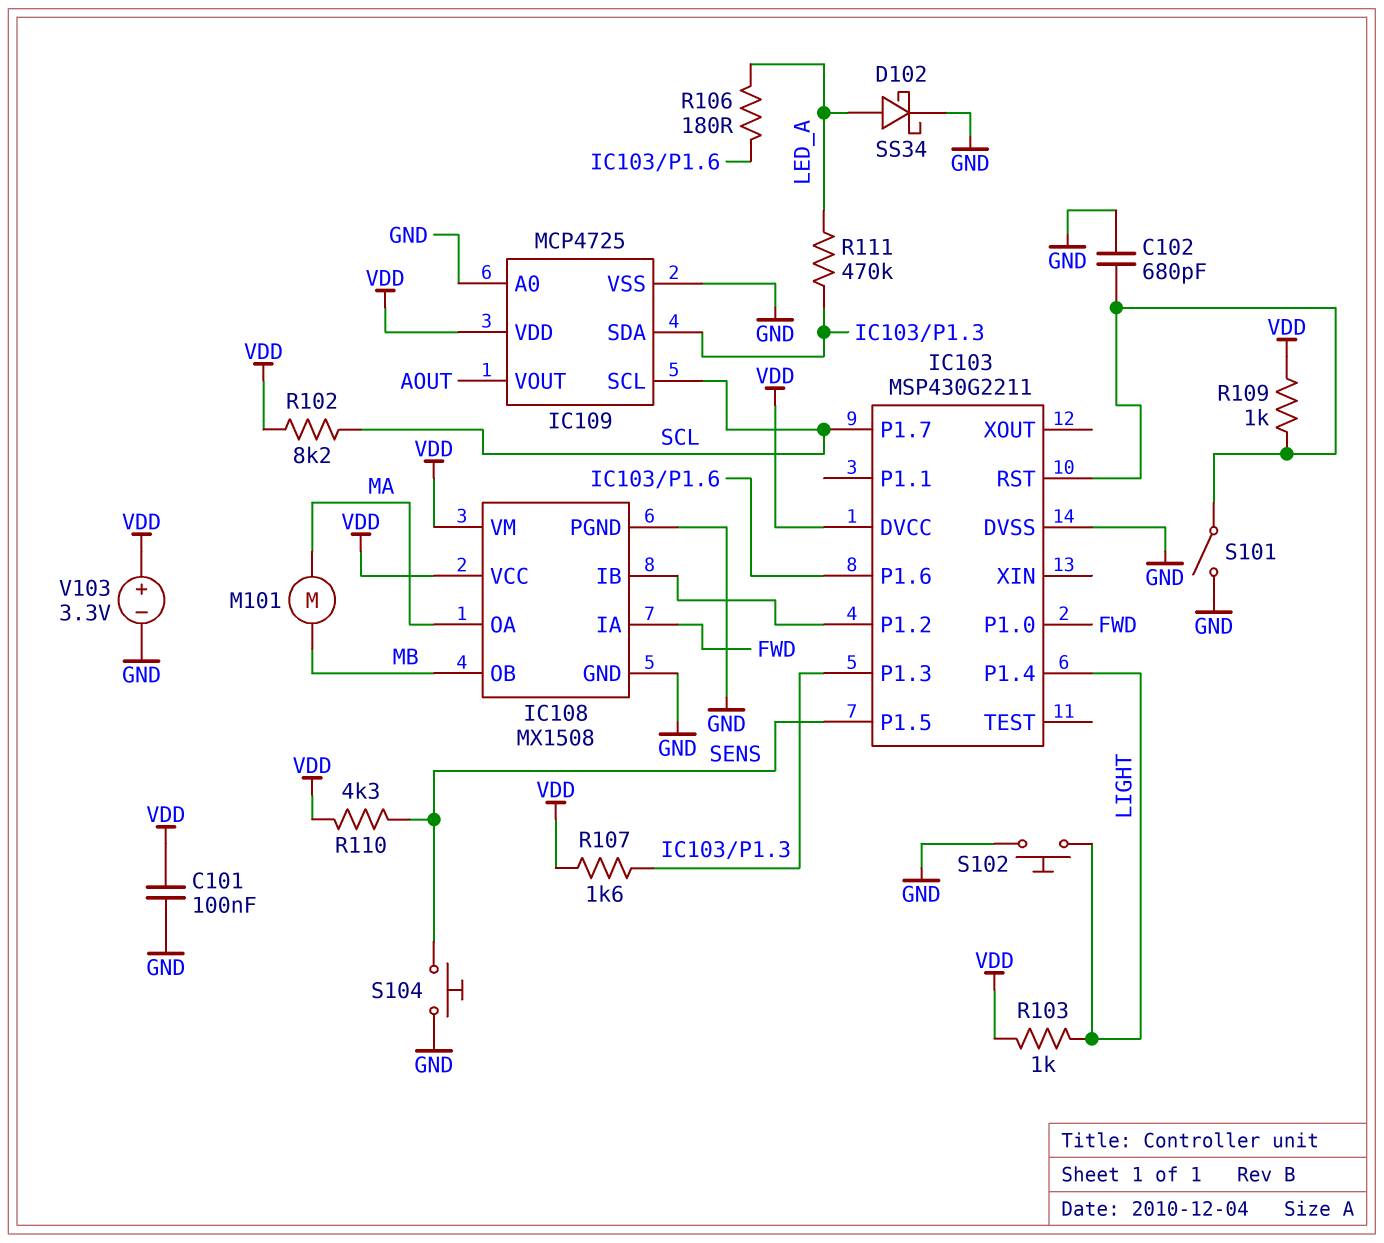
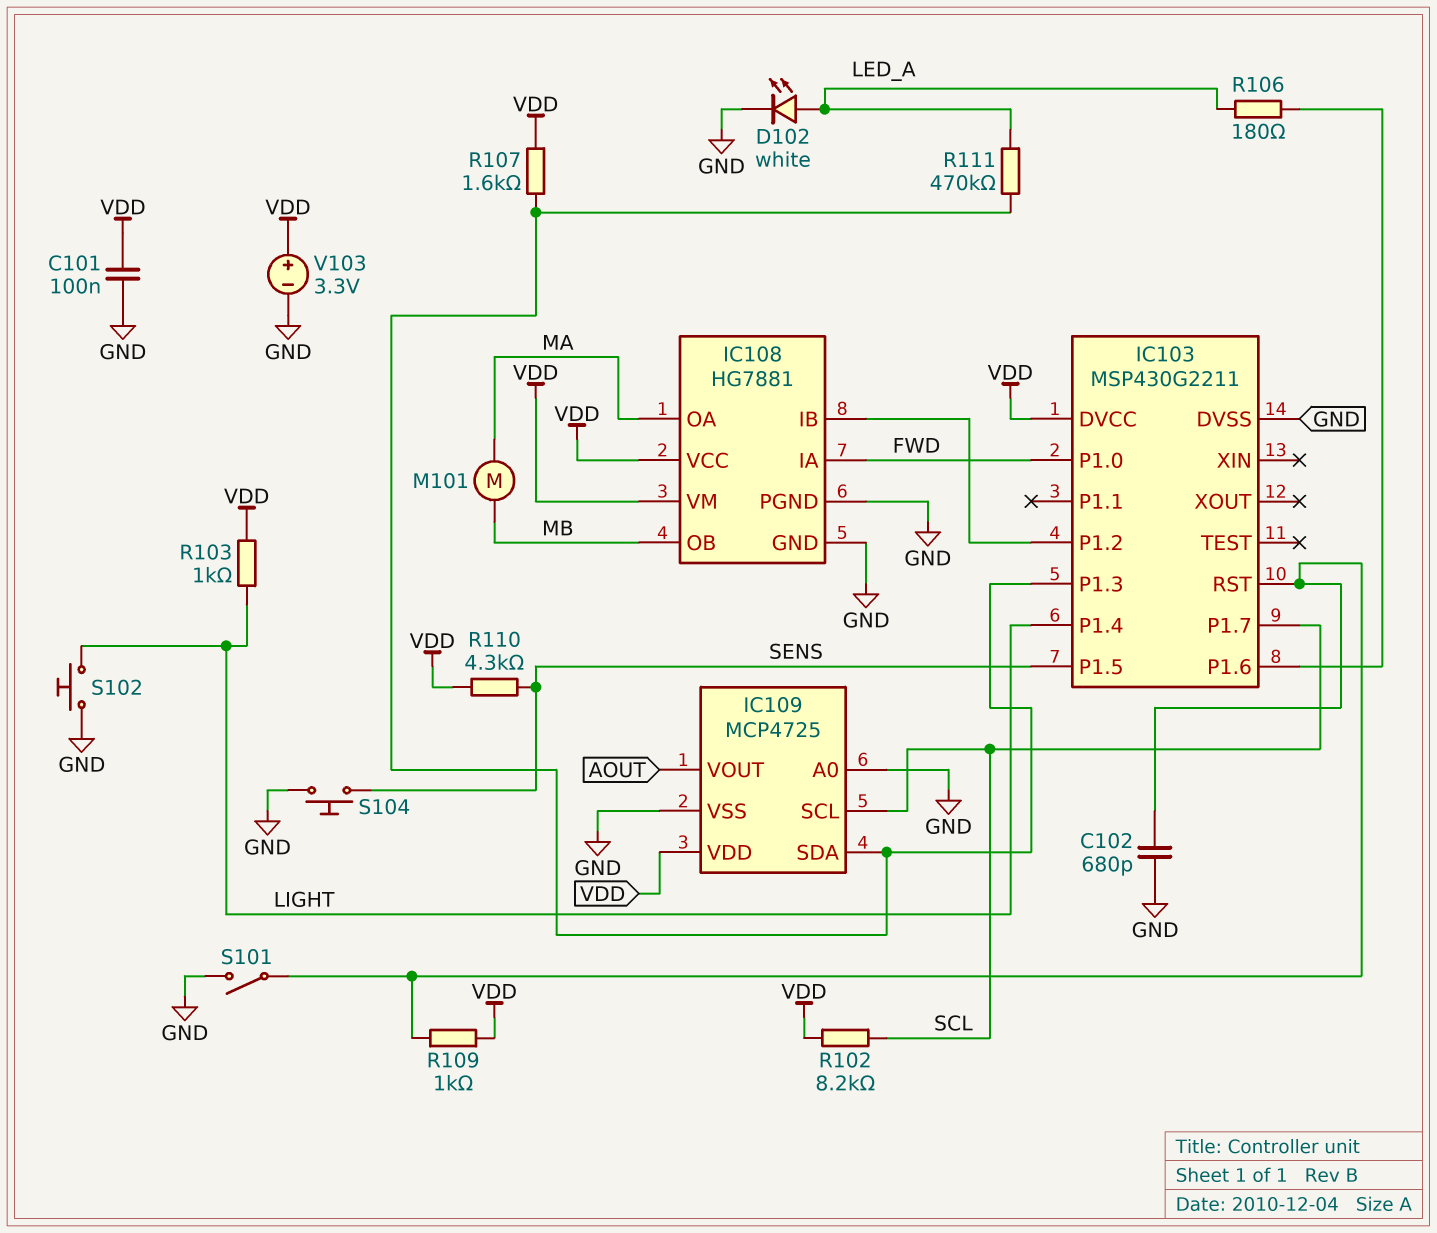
D102: schottky SS34 (A LED_A, K GND) -> LED white (A LED_A, K GND)
IC108: MX1508 -> HG7881

